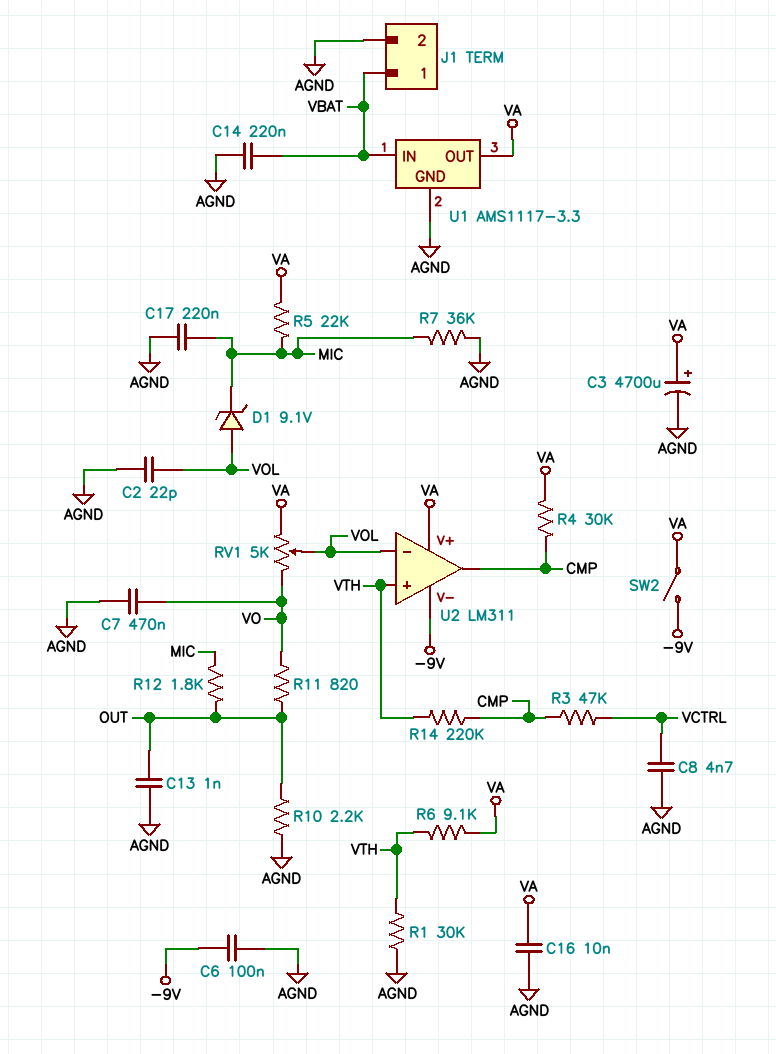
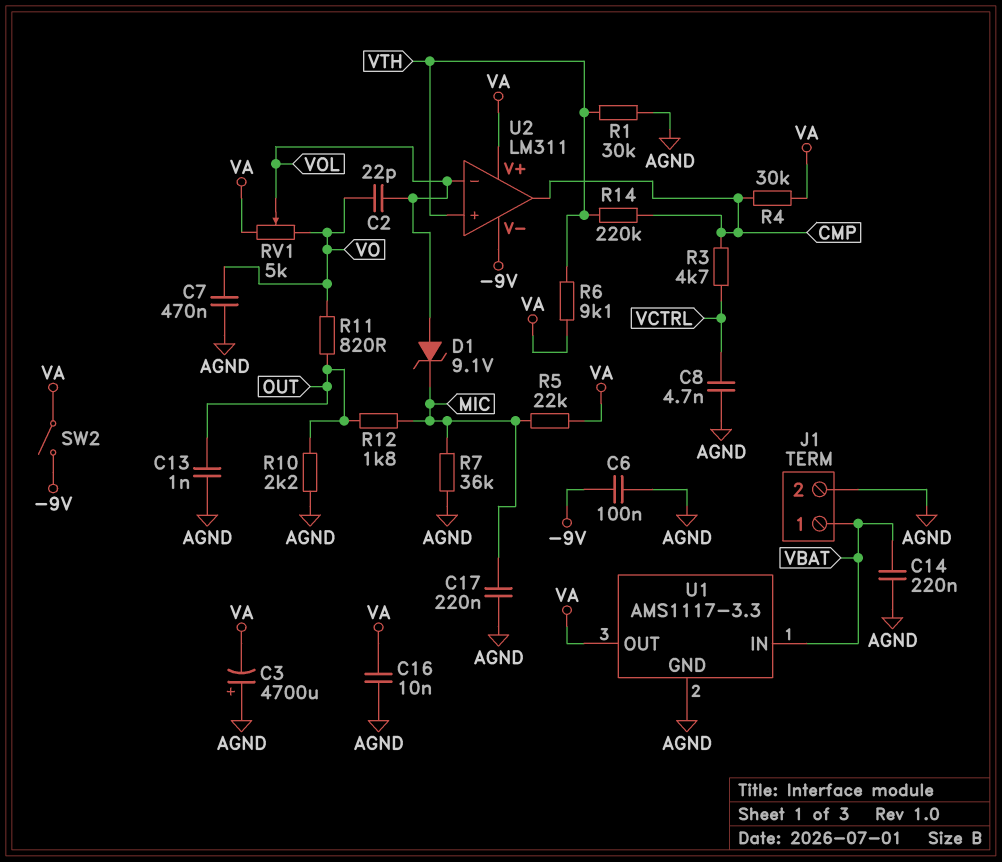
C2: 22pF (AGND, VOL) -> 22pF (VO, VOL)
C3: 4700uF (plus VA, minus AGND) -> 4700uF (plus AGND, minus VA)
R3: 47k (CMP, VCTRL) -> 4.7k (CMP, VCTRL)

